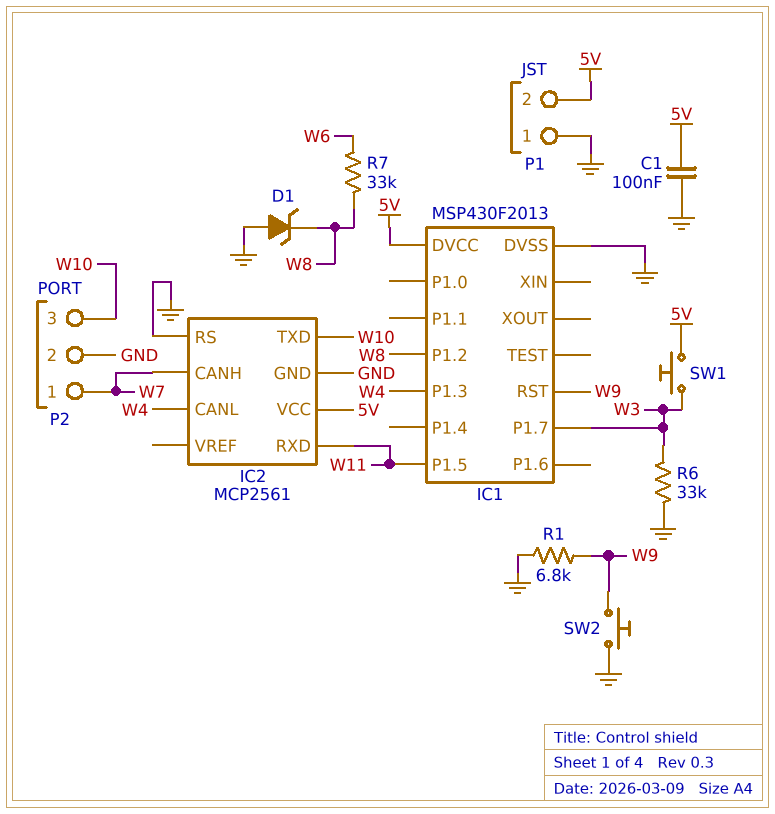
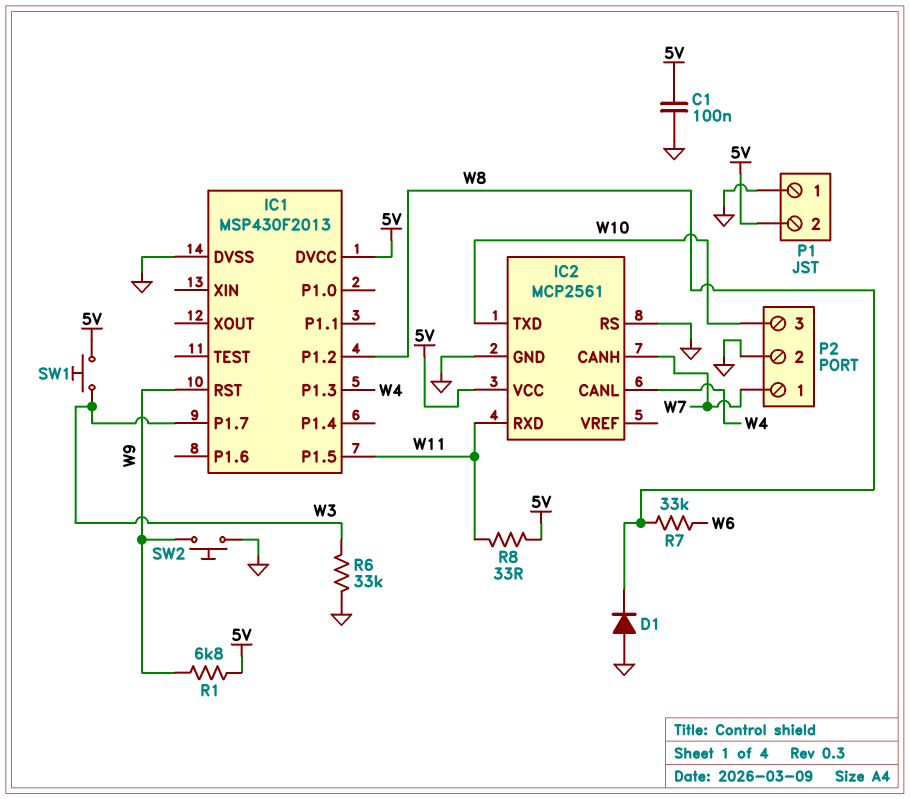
D1: zener (A GND, K W8) -> diode (A GND, K W8)
R1: 6.8k (GND, W9) -> 6.8k (5V, W9)
R8: none -> 33 (5V, W11)

